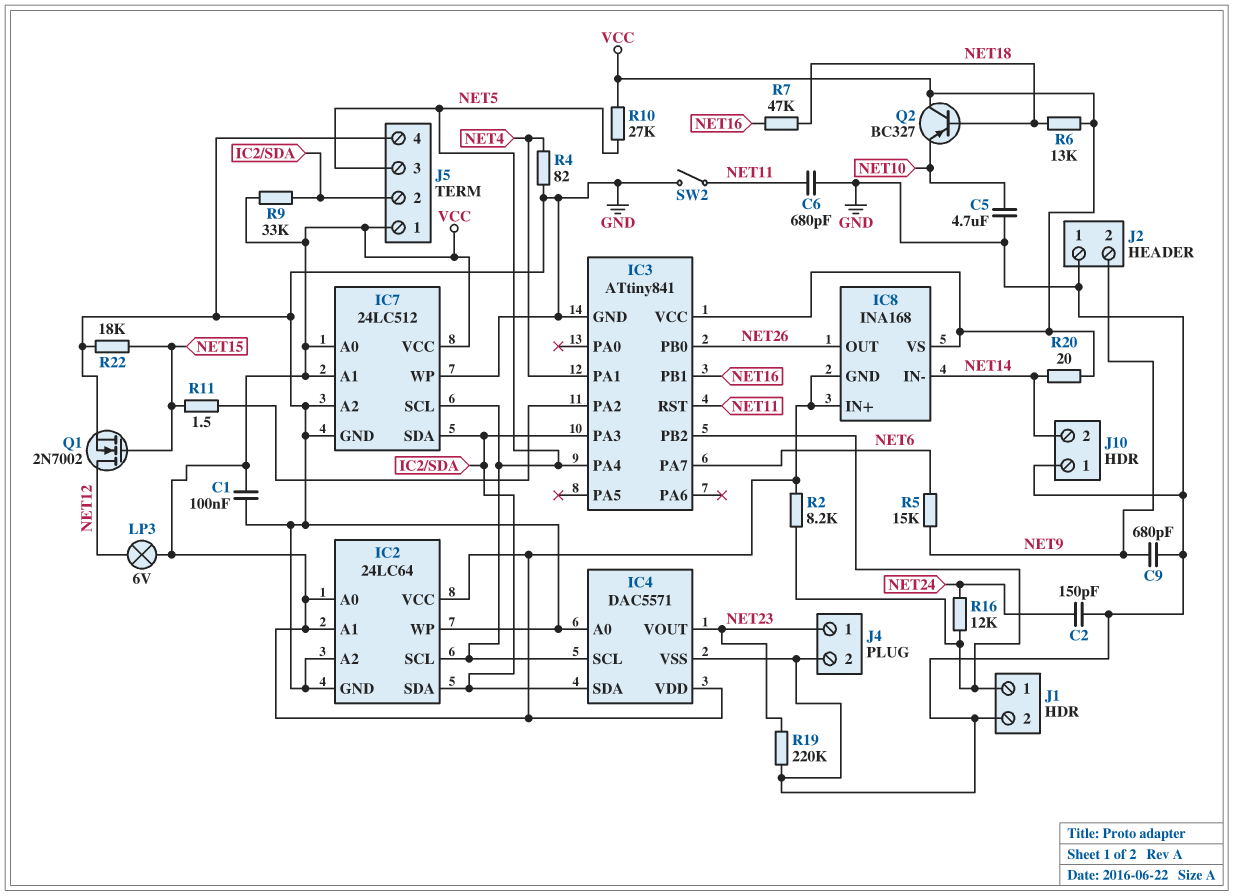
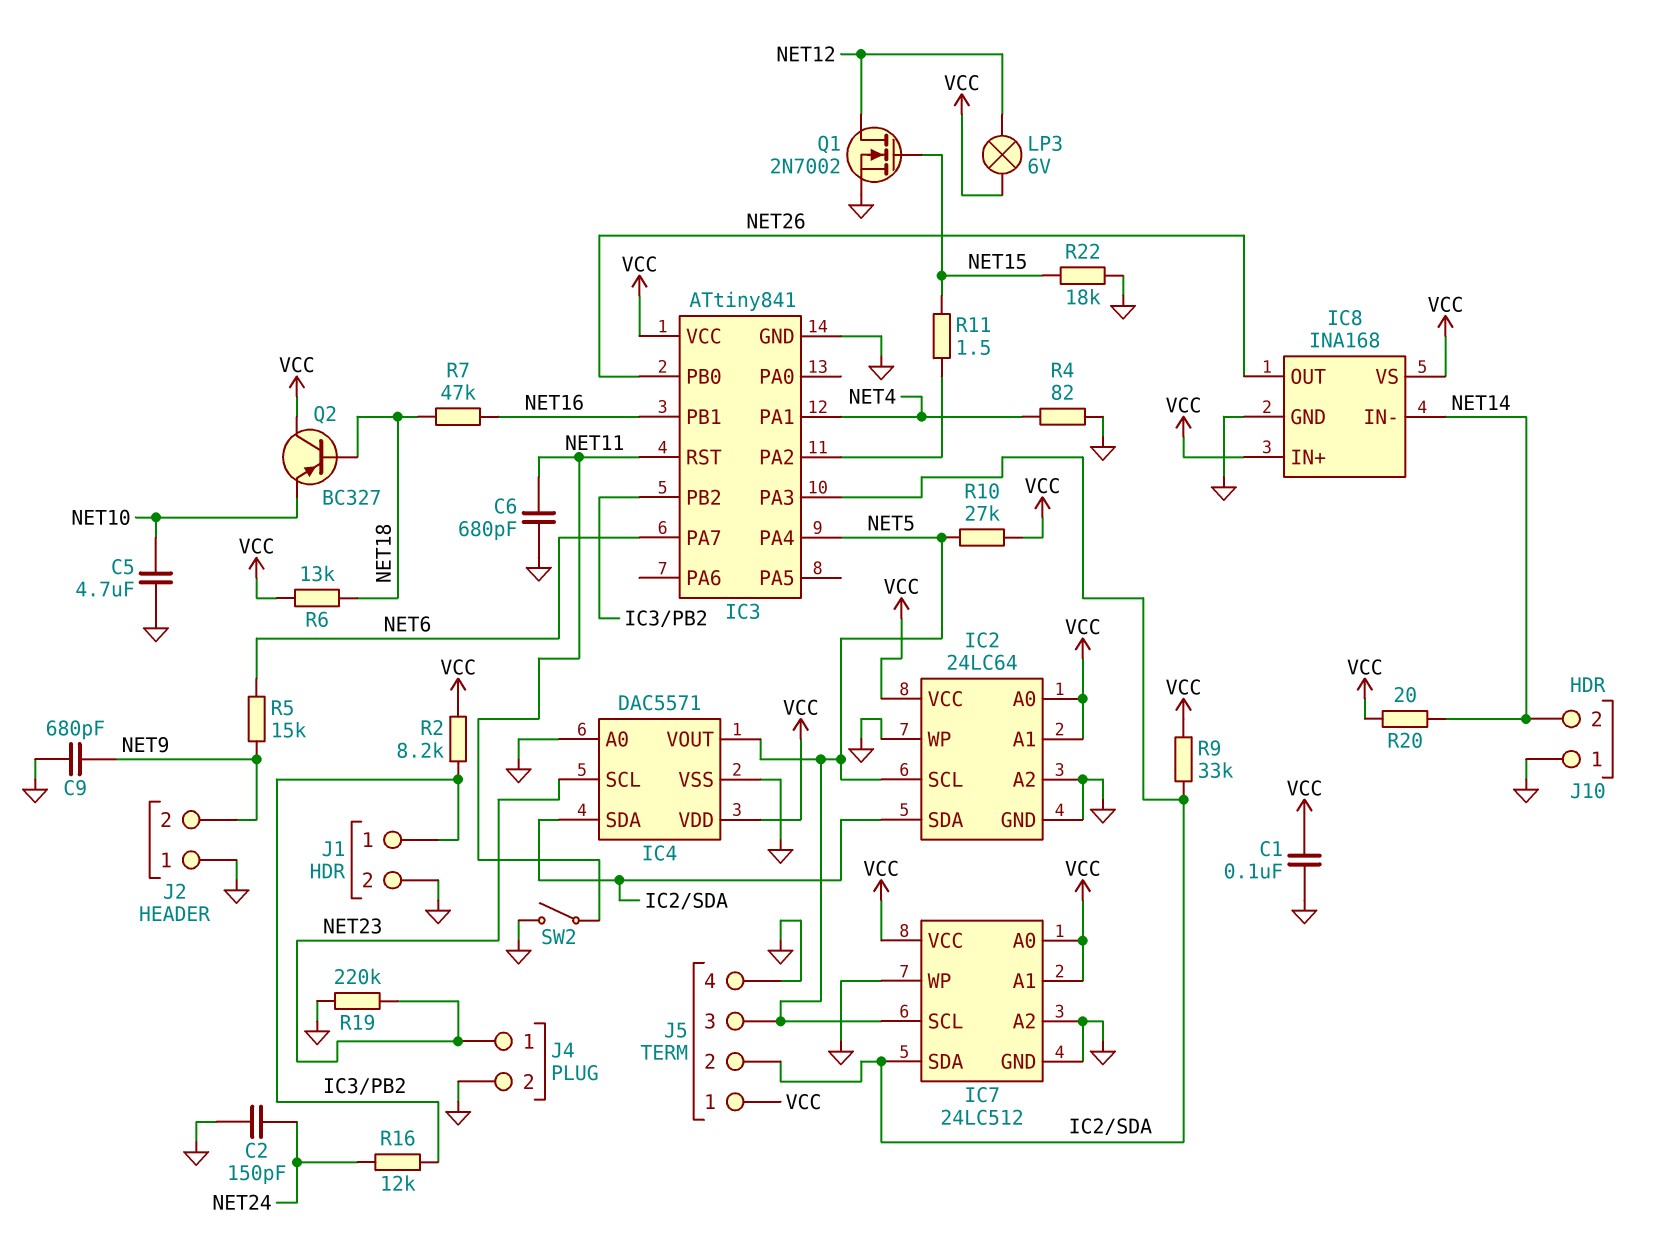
IC4 pin SCL: NET5 -> NET23
IC4 pin VOUT: NET23 -> NET5
IC8 pin GND: VCC -> GND

